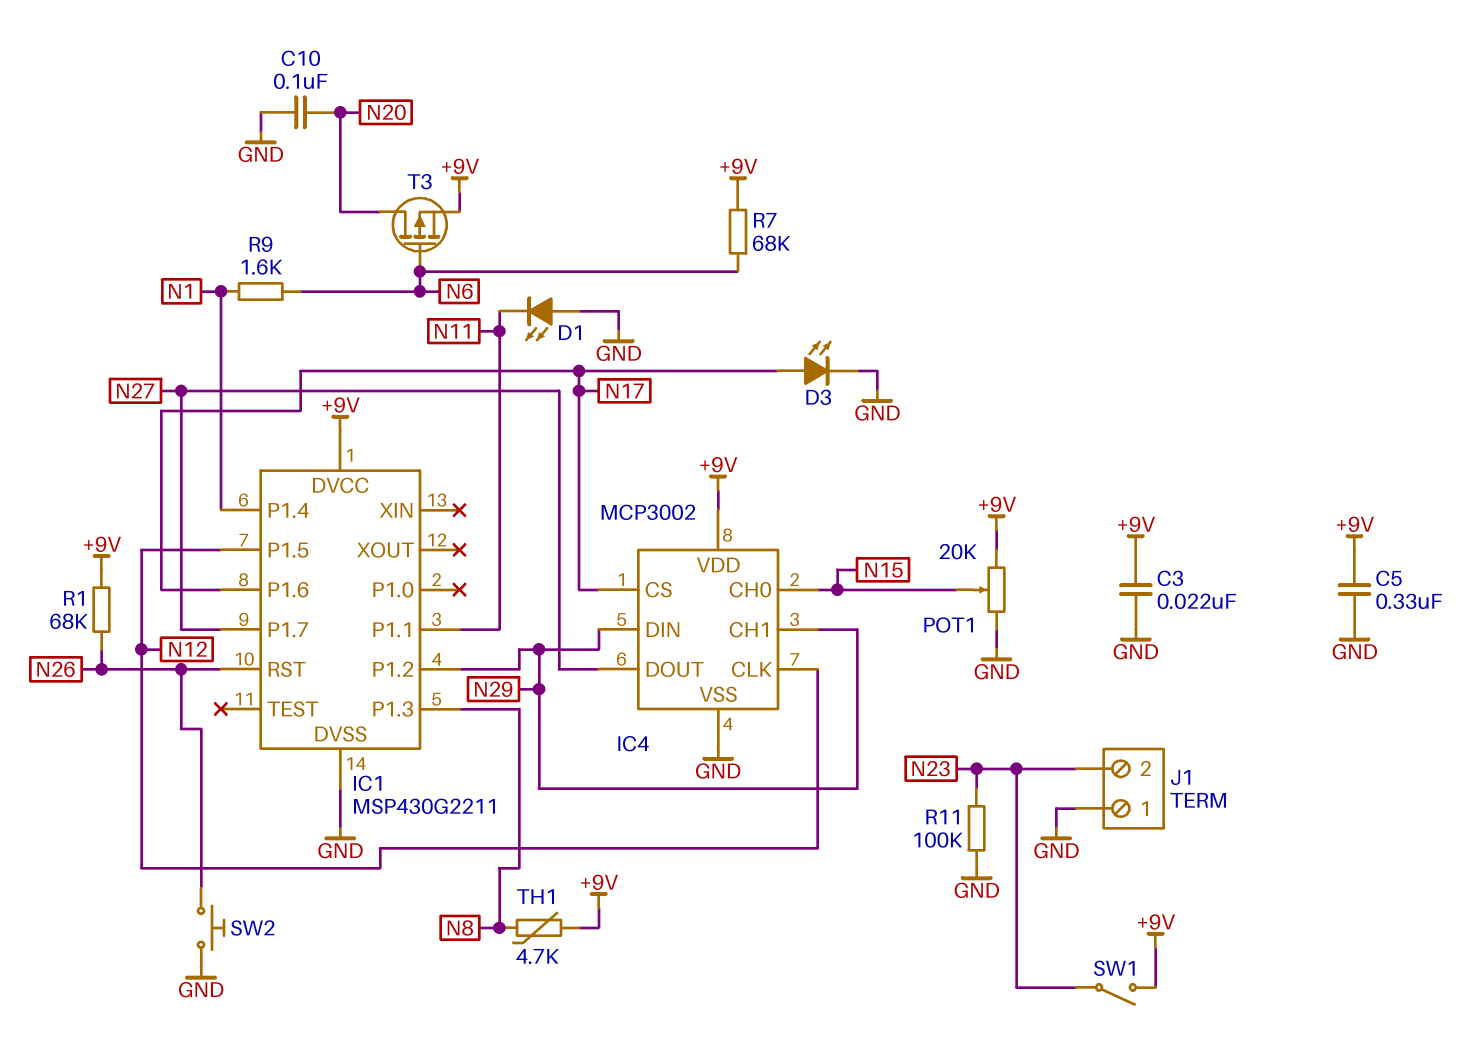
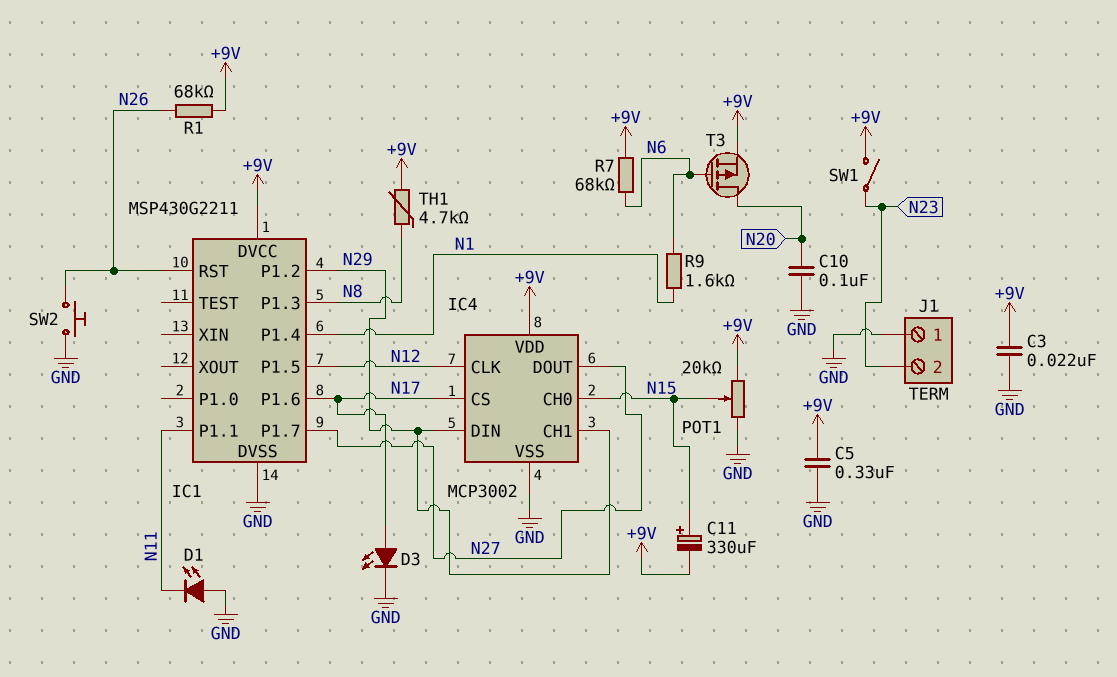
C11: none -> 330uF (plus N15, minus +9V)
R11: 100k (GND, N23) -> none

